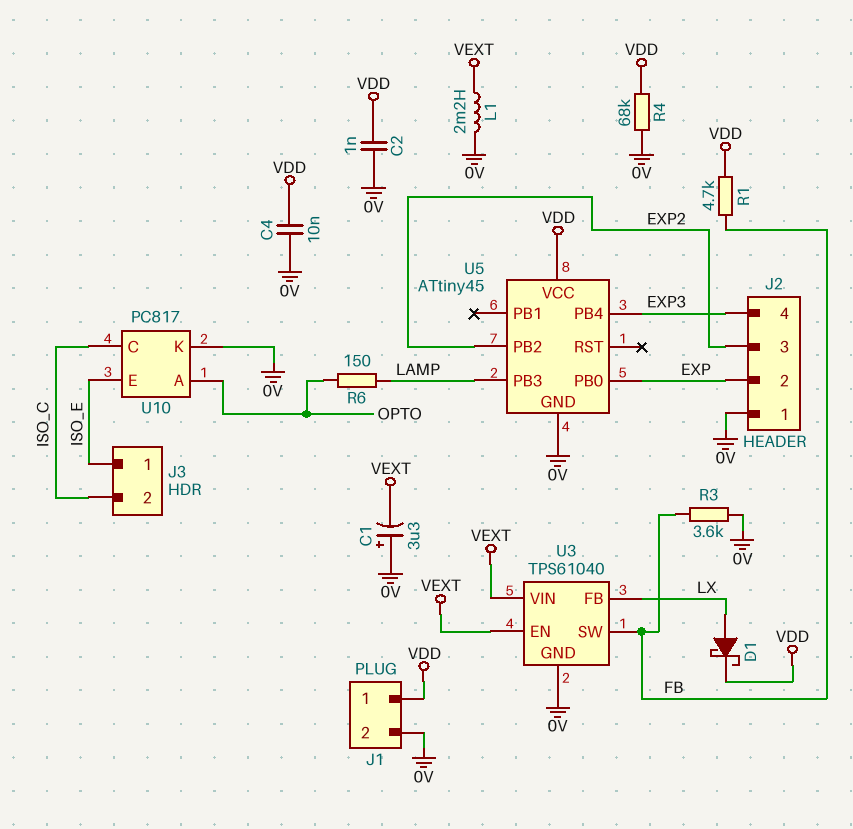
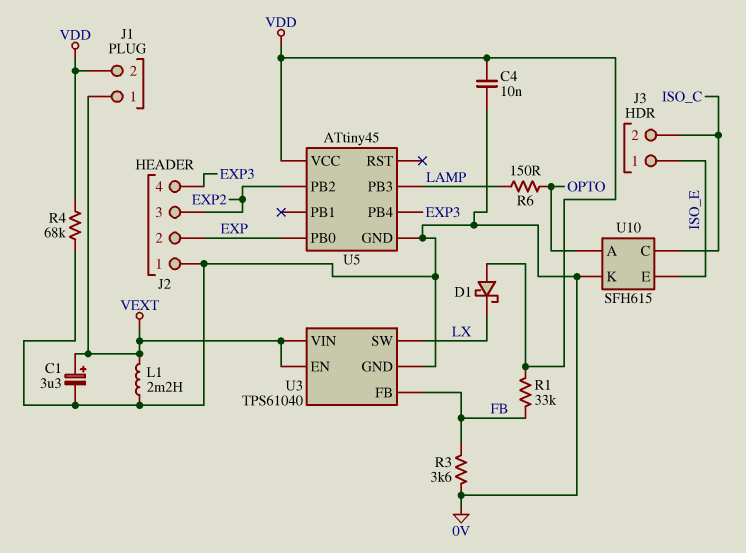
C1: 3.3uF (plus 0V, minus VEXT) -> 3.3uF (plus VEXT, minus 0V)
C2: 1nF (0V, VDD) -> none
D1: schottky (A LX, K VDD) -> schottky (A VDD, K LX)
J1 pin 1: VDD -> VEXT
J1 pin 2: 0V -> VDD
R1: 4.7k (FB, VDD) -> 33k (FB, VDD)
U3 pin FB: LX -> FB
U3 pin SW: FB -> LX
U10: PC817 -> SFH615

